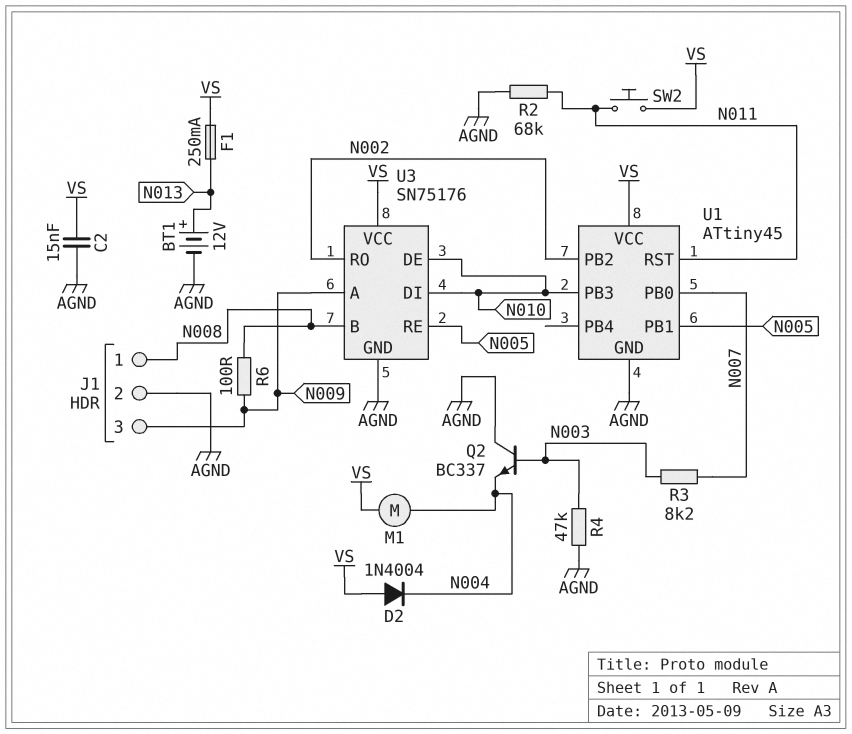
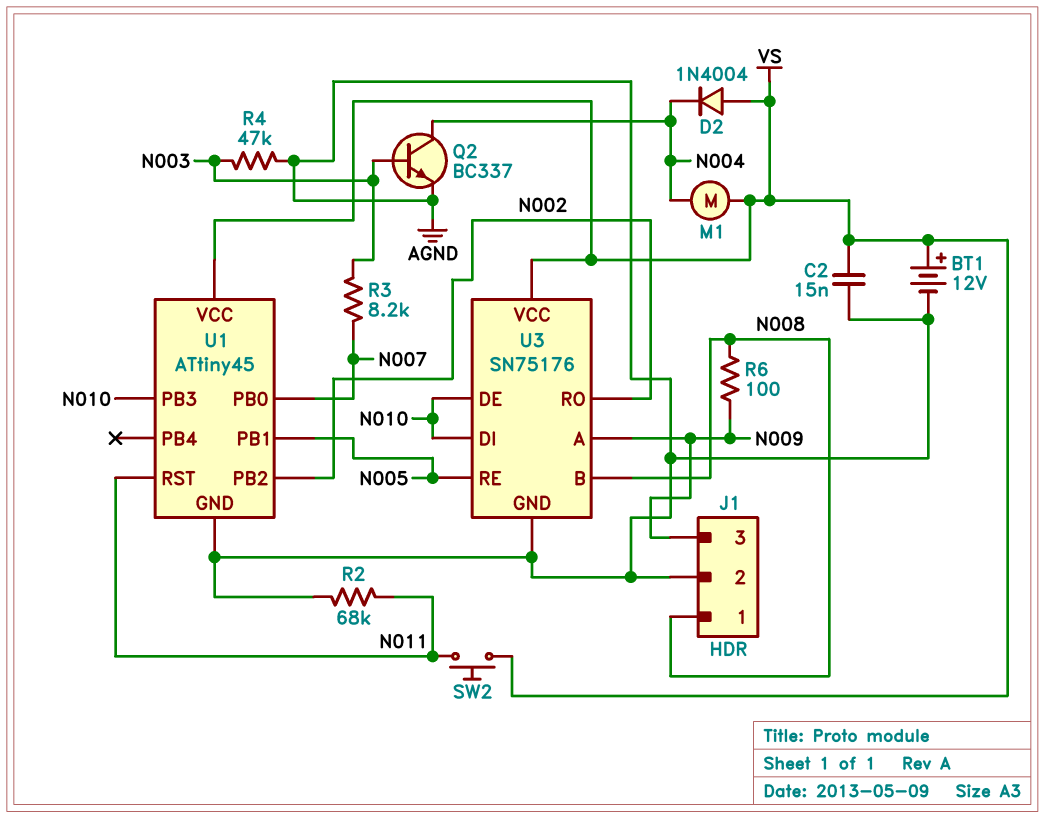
BT1: 12V (plus N013, minus AGND) -> 12V (plus VS, minus AGND)
F1: 250mA (N013, VS) -> none
Q2: NPN BC337 (B N003, C AGND, E N004) -> NPN BC337 (B N003, C N004, E AGND)

